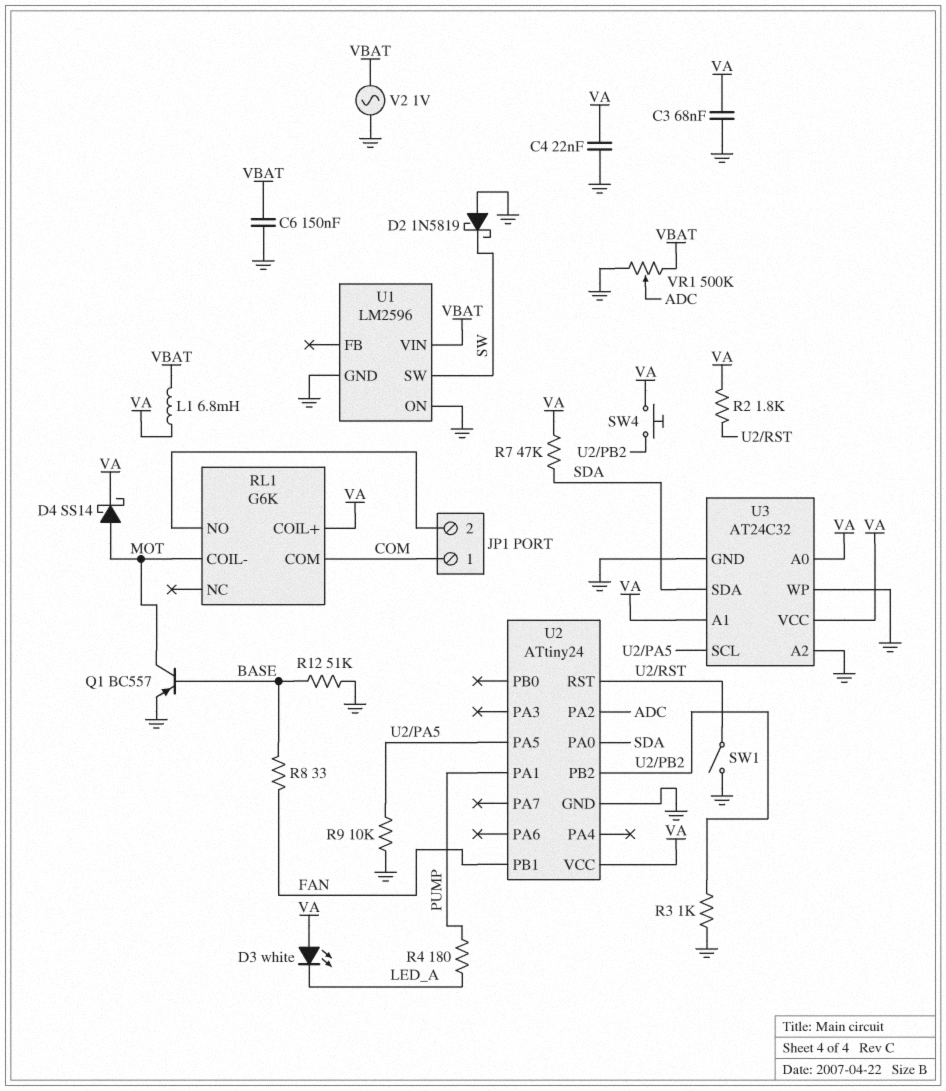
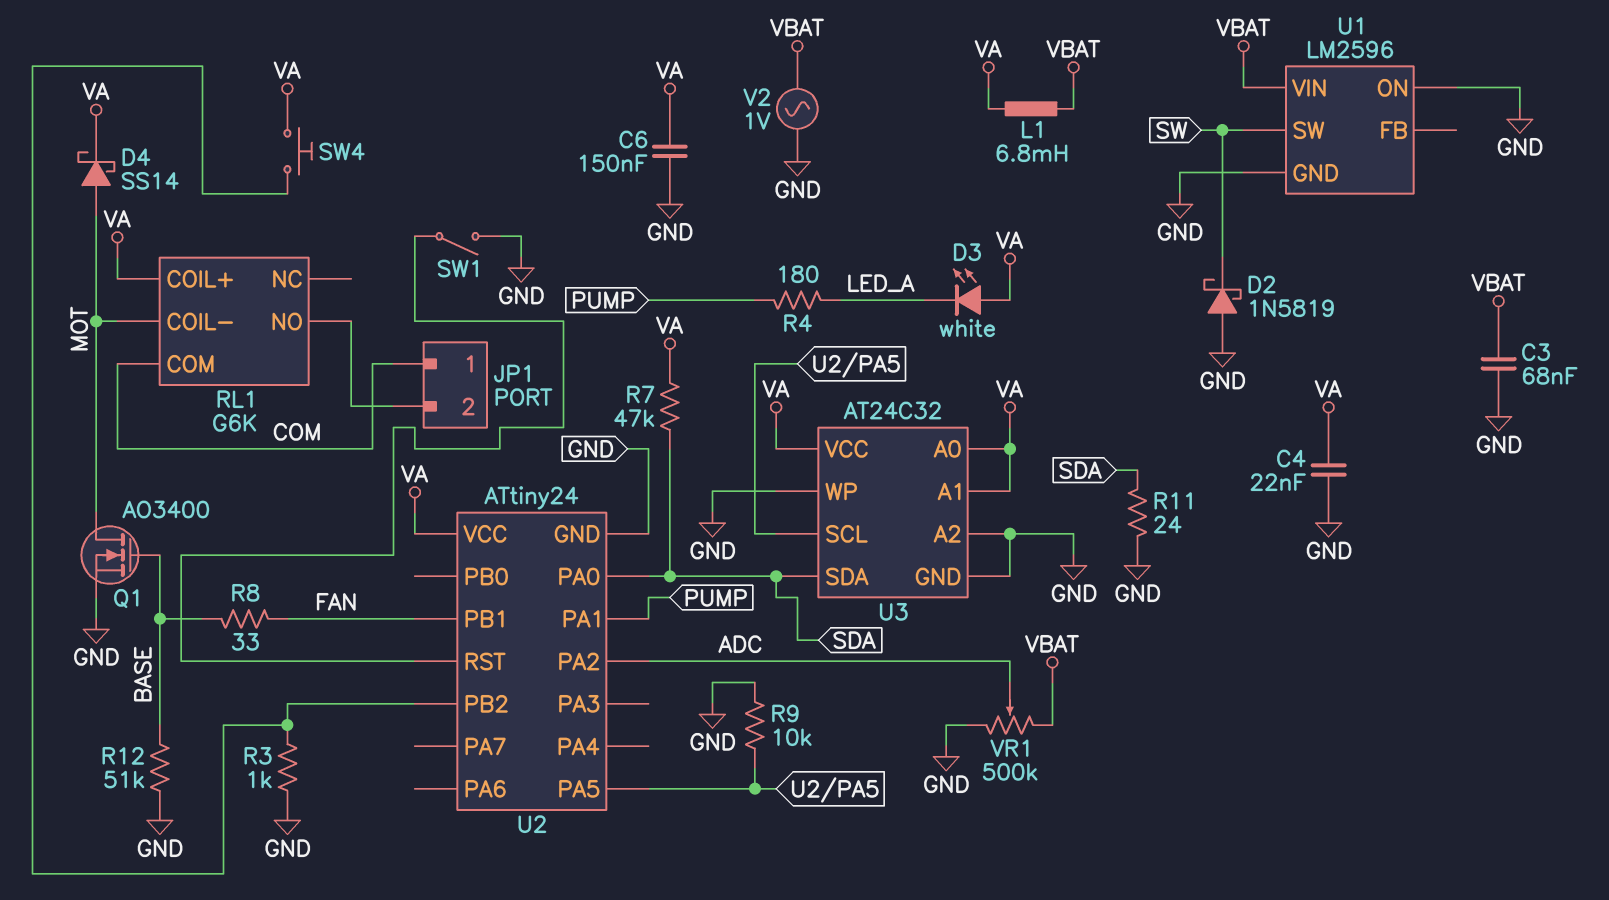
C3: 68nF (GND, VA) -> 68nF (GND, VBAT)
C6: 150nF (GND, VBAT) -> 150nF (GND, VA)
Q1: PNP BC557 (B BASE, C MOT, E GND) -> NMOS AO3400 (G BASE, D MOT, S GND)
R2: 1.8k (U2/RST, VA) -> none
R11: none -> 24 (GND, SDA)

